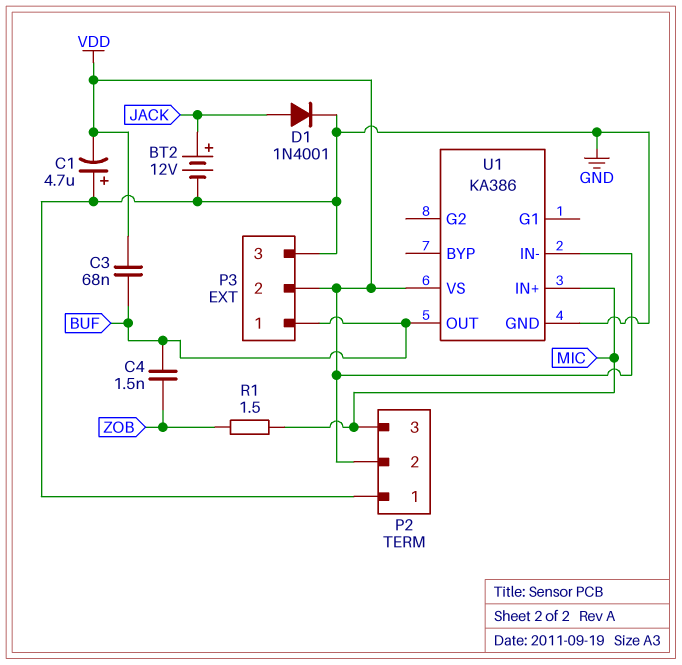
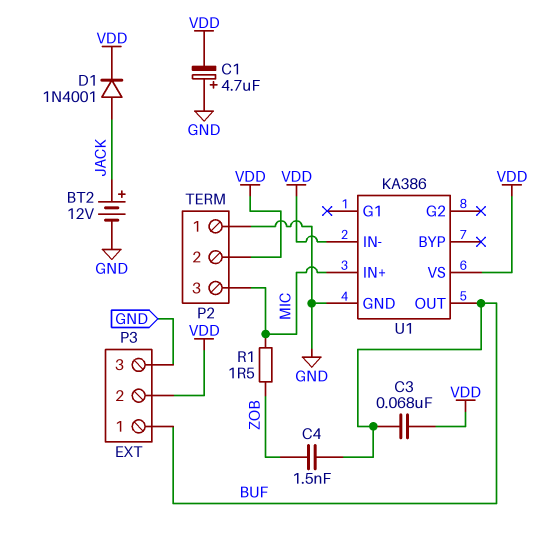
D1: diode 1N4001 (A JACK, K GND) -> diode 1N4001 (A JACK, K VDD)

